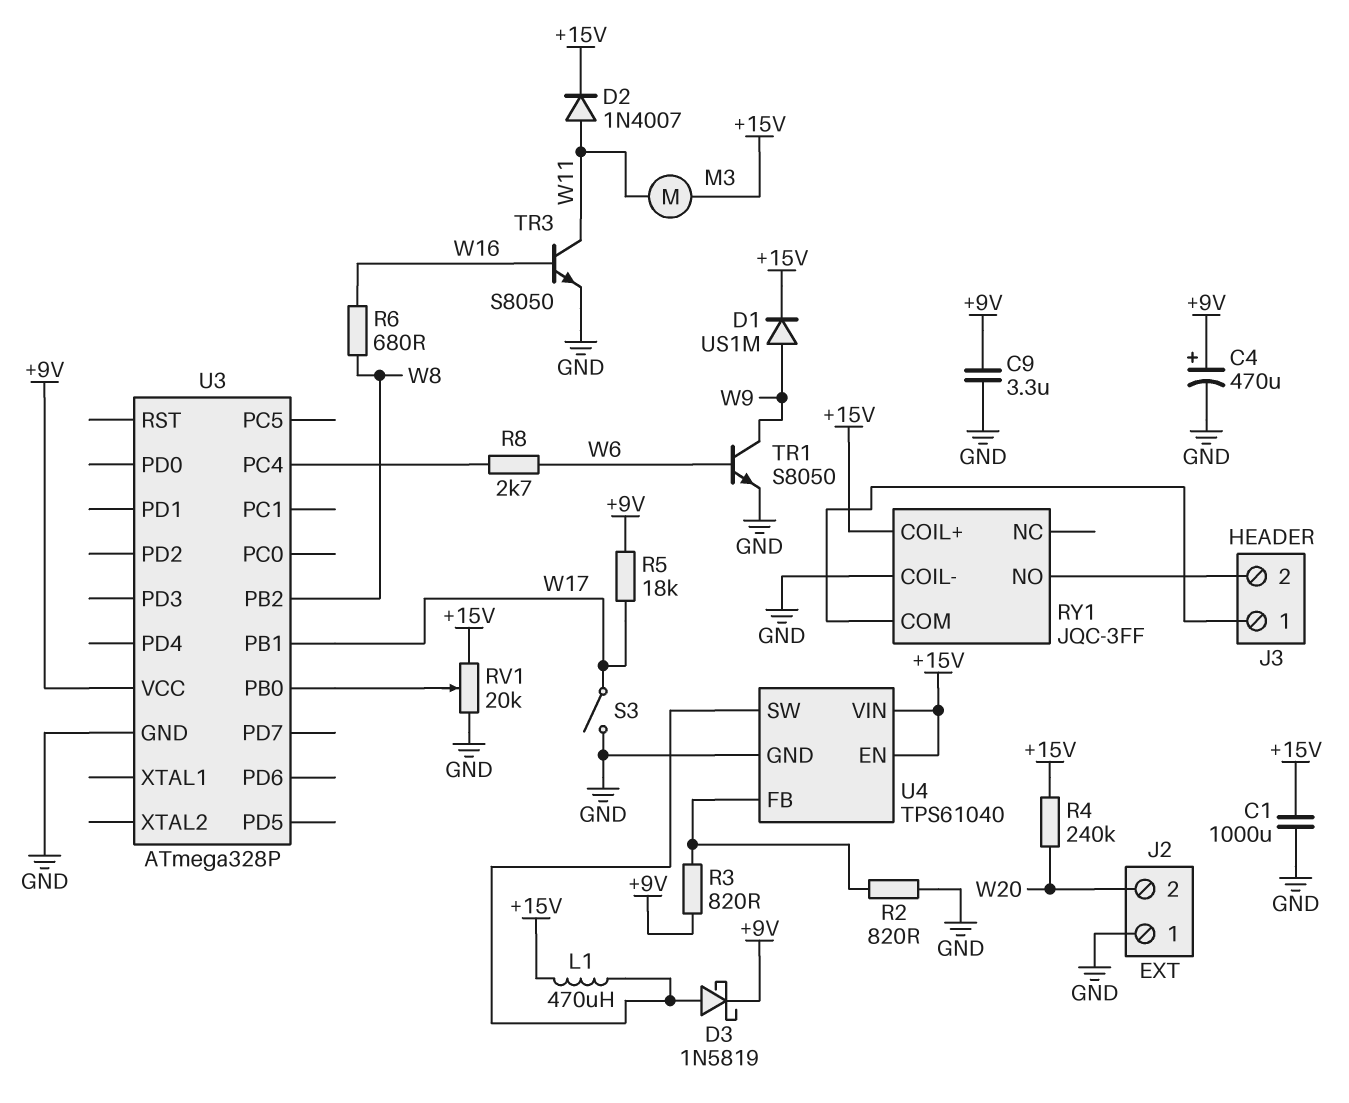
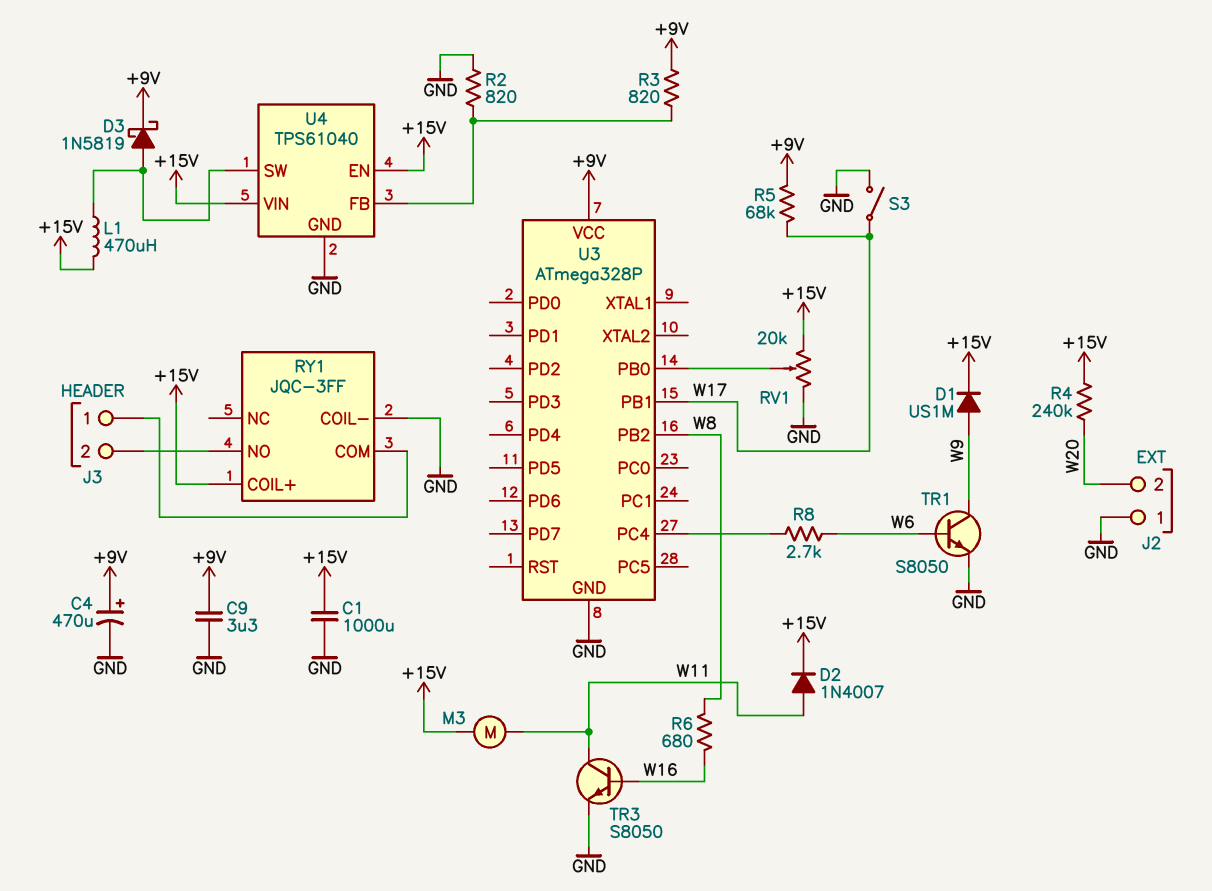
R5: 18k (+9V, W17) -> 68k (+9V, W17)

